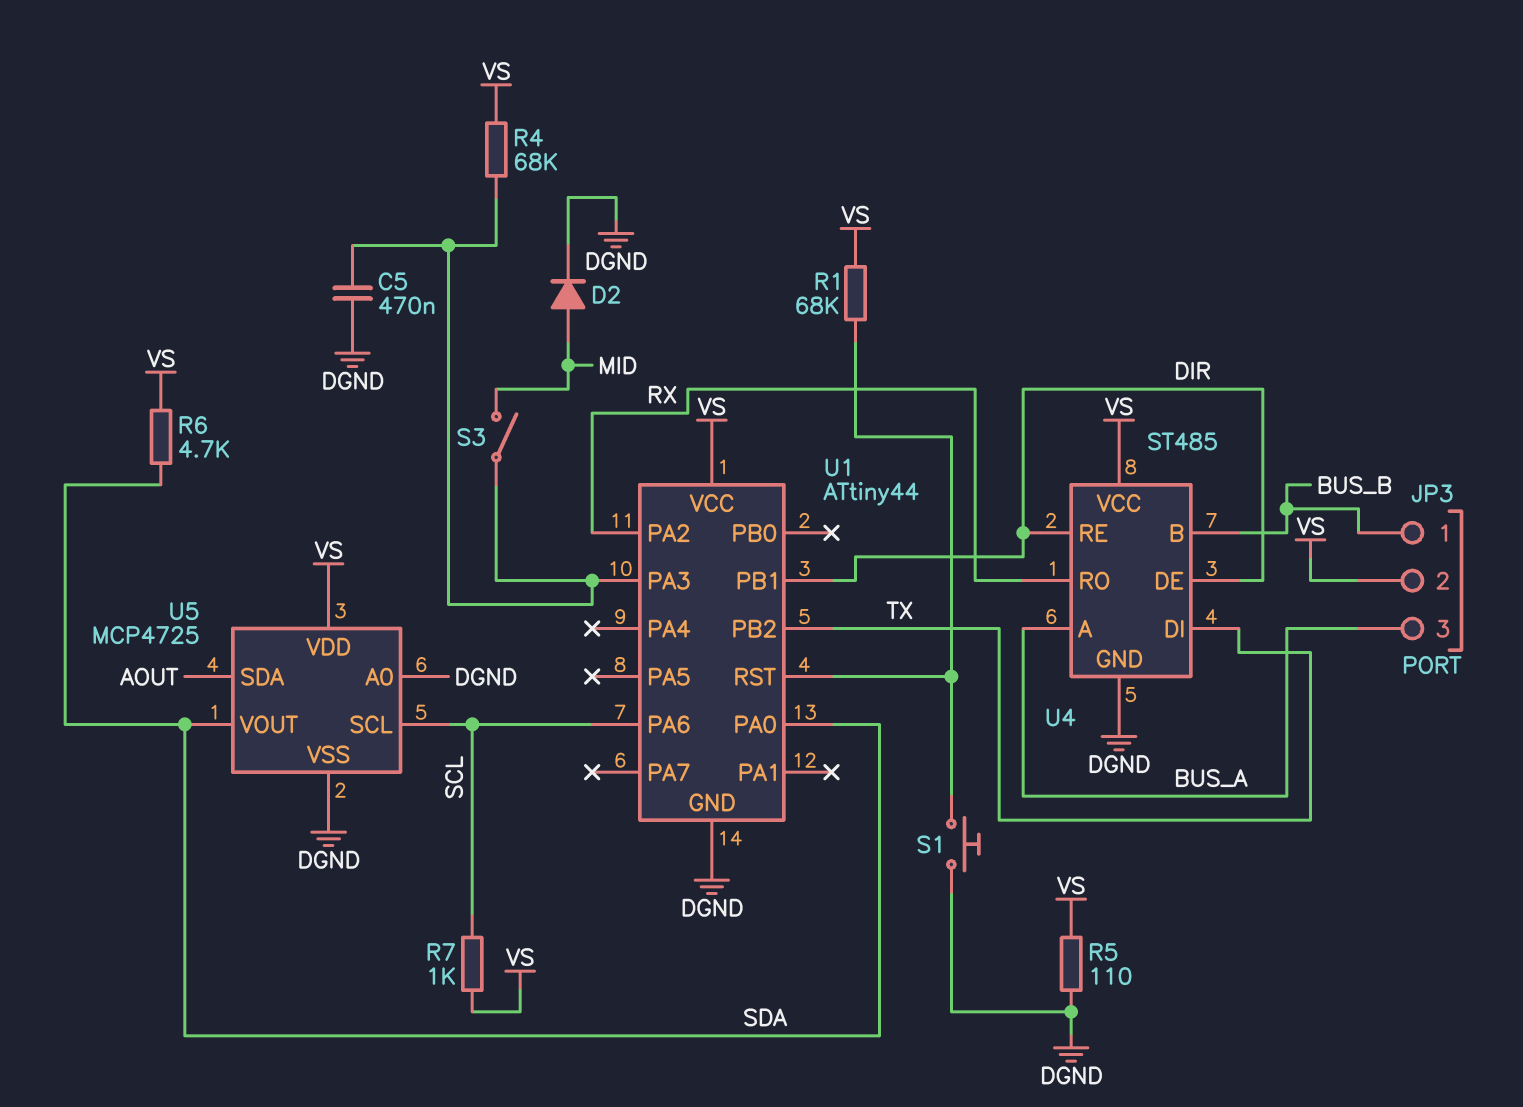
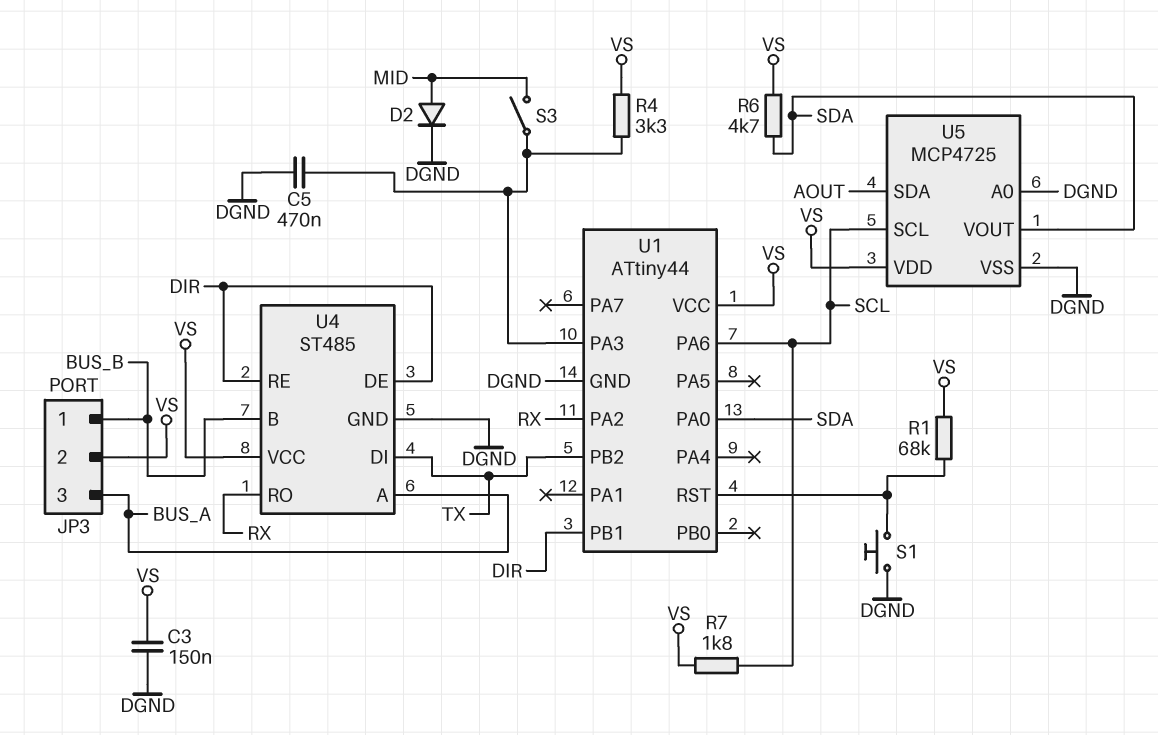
C3: none -> 150nF (DGND, VS)
R4: 68k (U1/PA3, VS) -> 3.3k (U1/PA3, VS)
R5: 110 (DGND, VS) -> none
R7: 1k (SCL, VS) -> 1.8k (SCL, VS)

